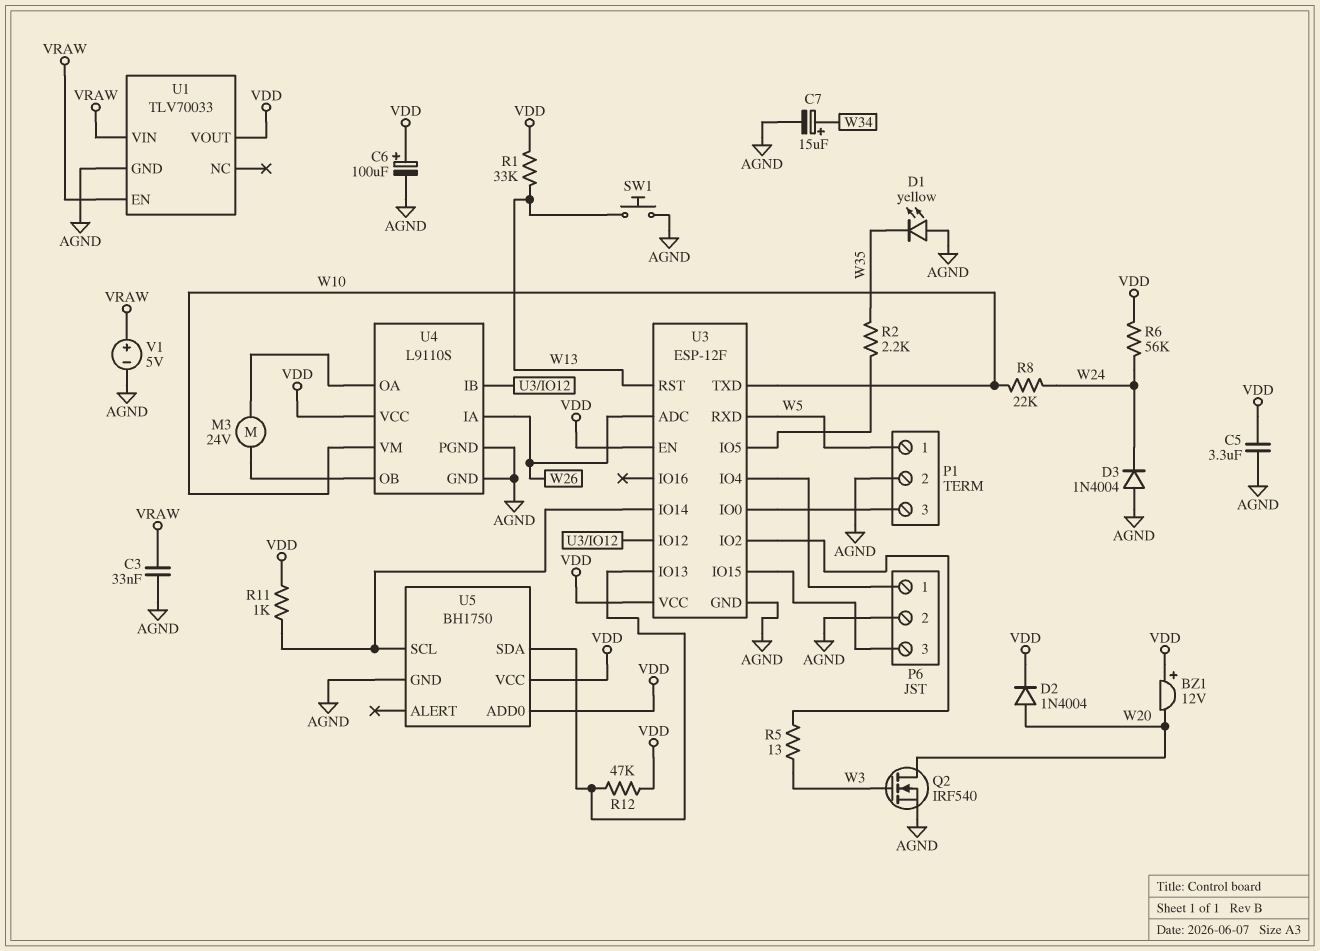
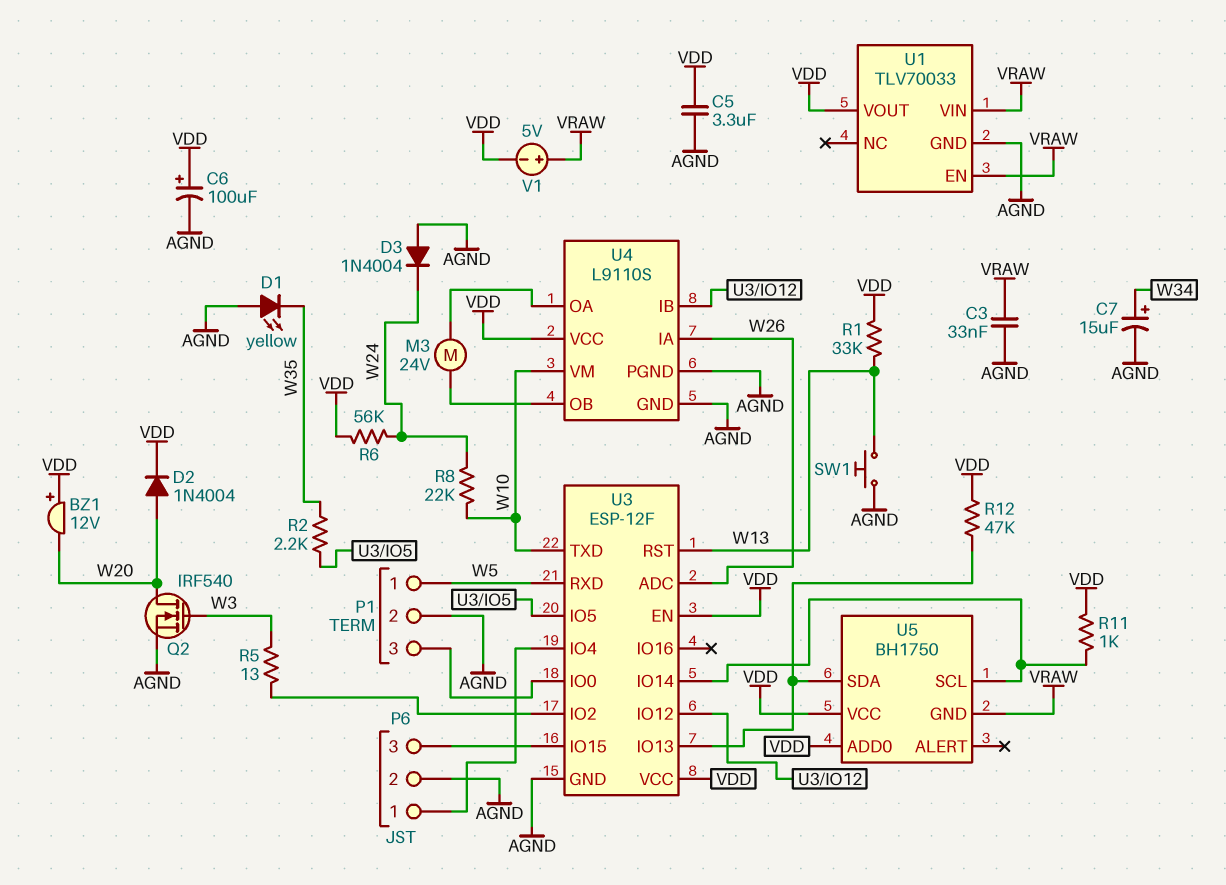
U5 pin GND: AGND -> VRAW
V1: 5V (plus VRAW, minus AGND) -> 5V (plus VRAW, minus VDD)

